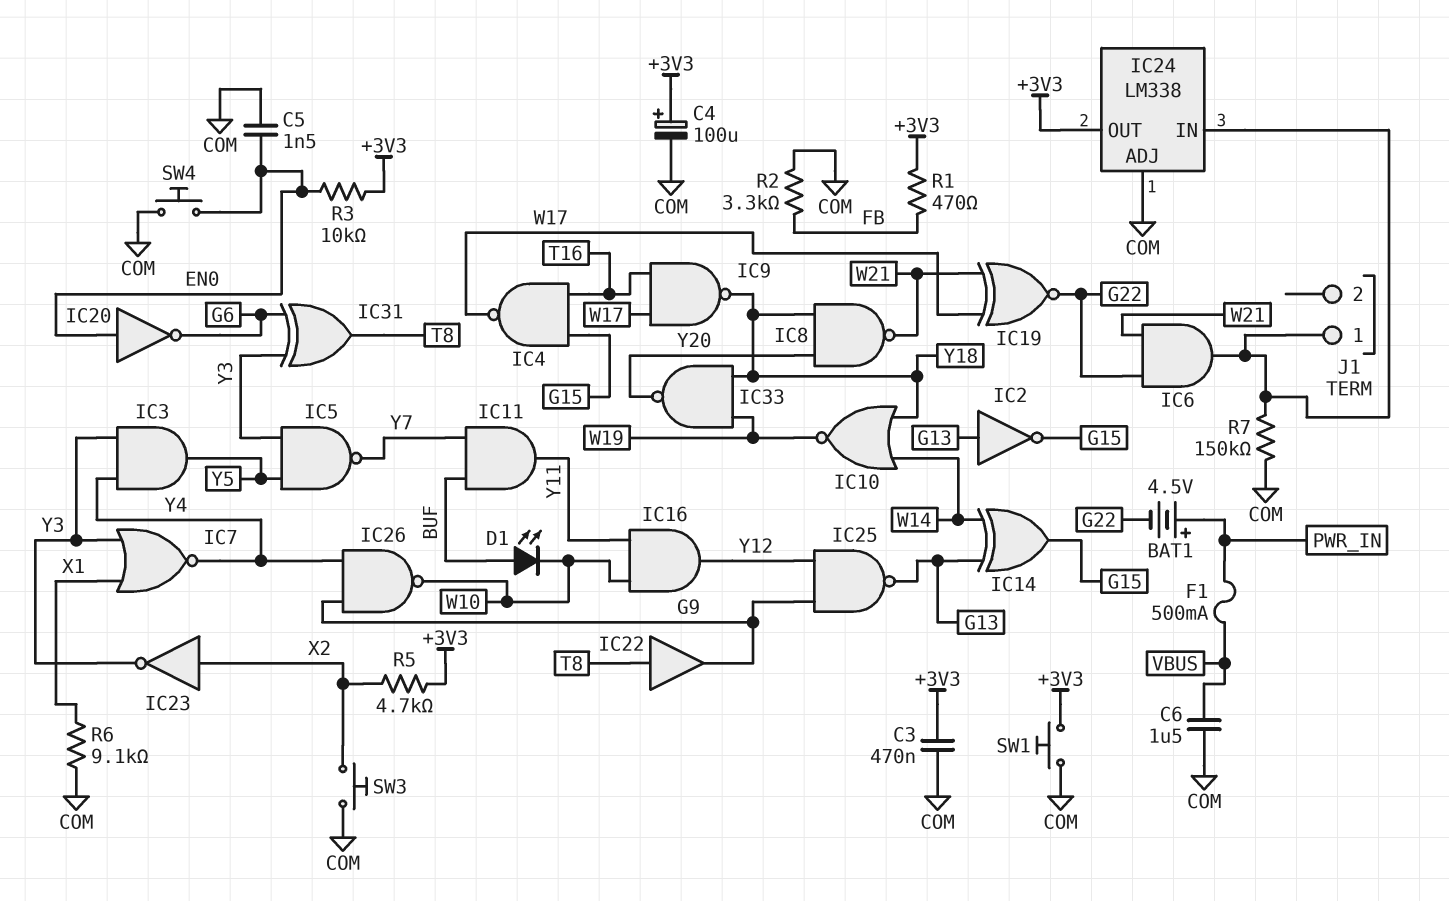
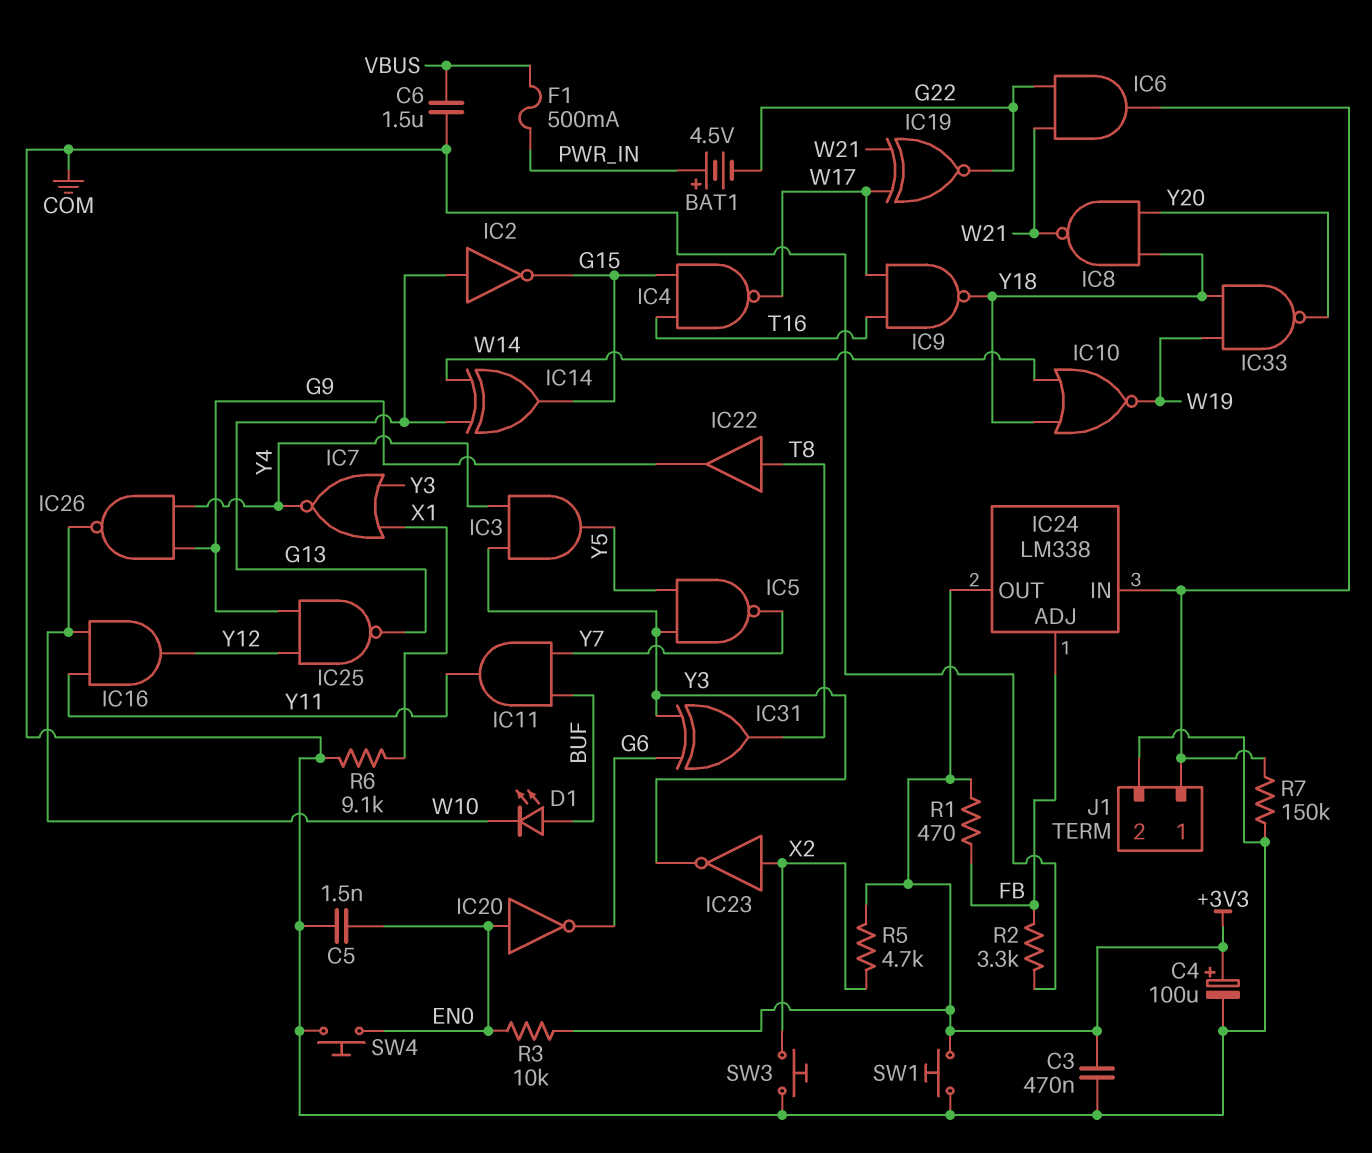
IC24 pin ADJ: COM -> FB
J1 pin 2: none -> COM

